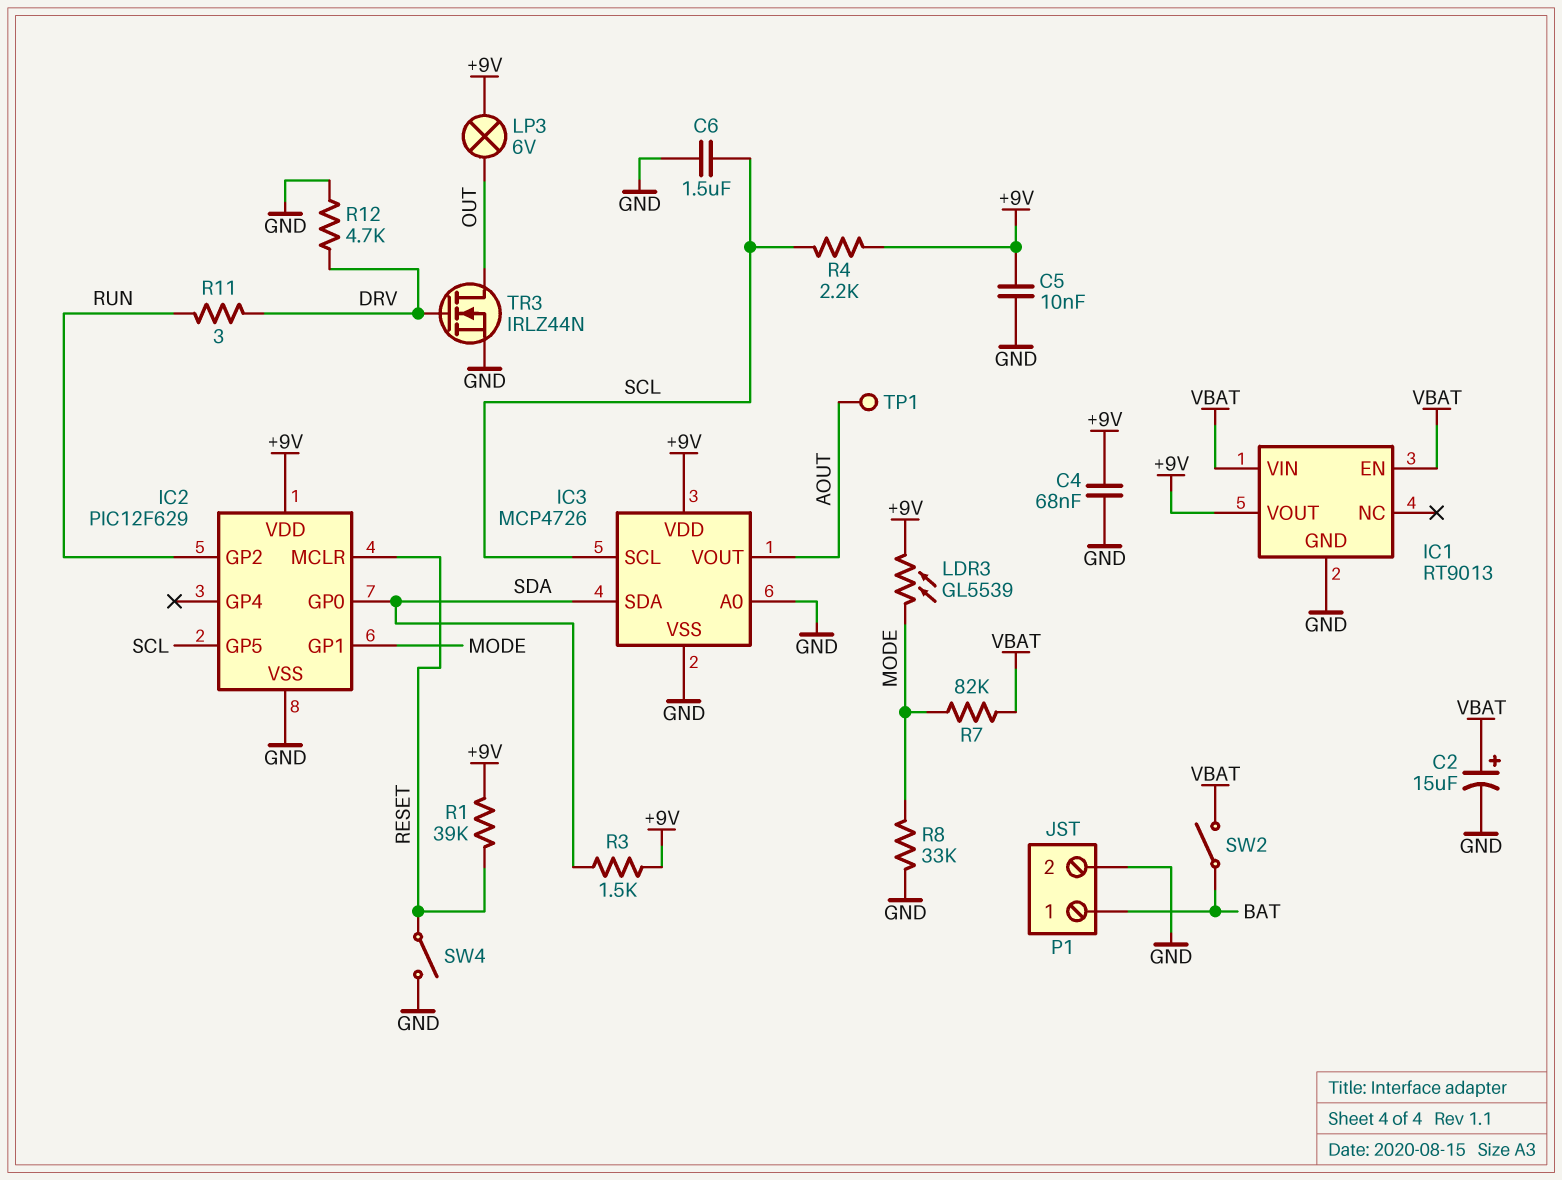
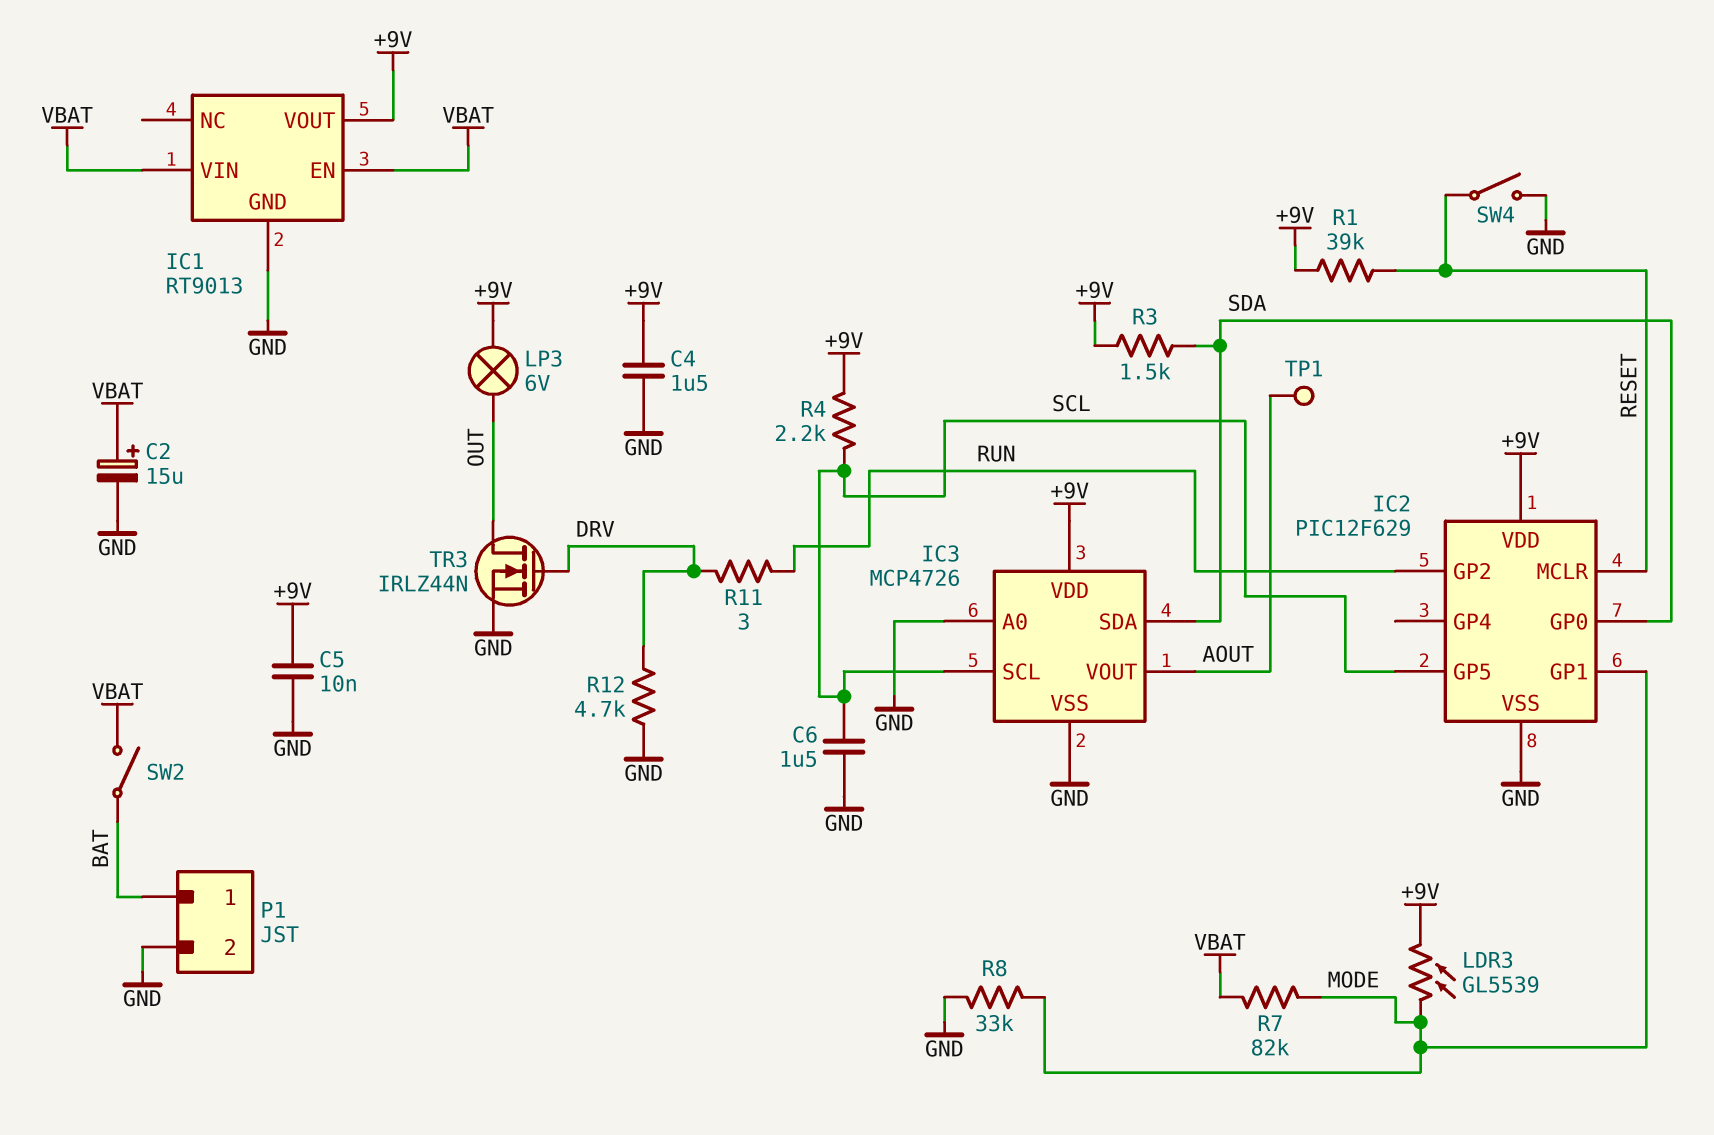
C4: 68nF (+9V, GND) -> 1.5uF (+9V, GND)

